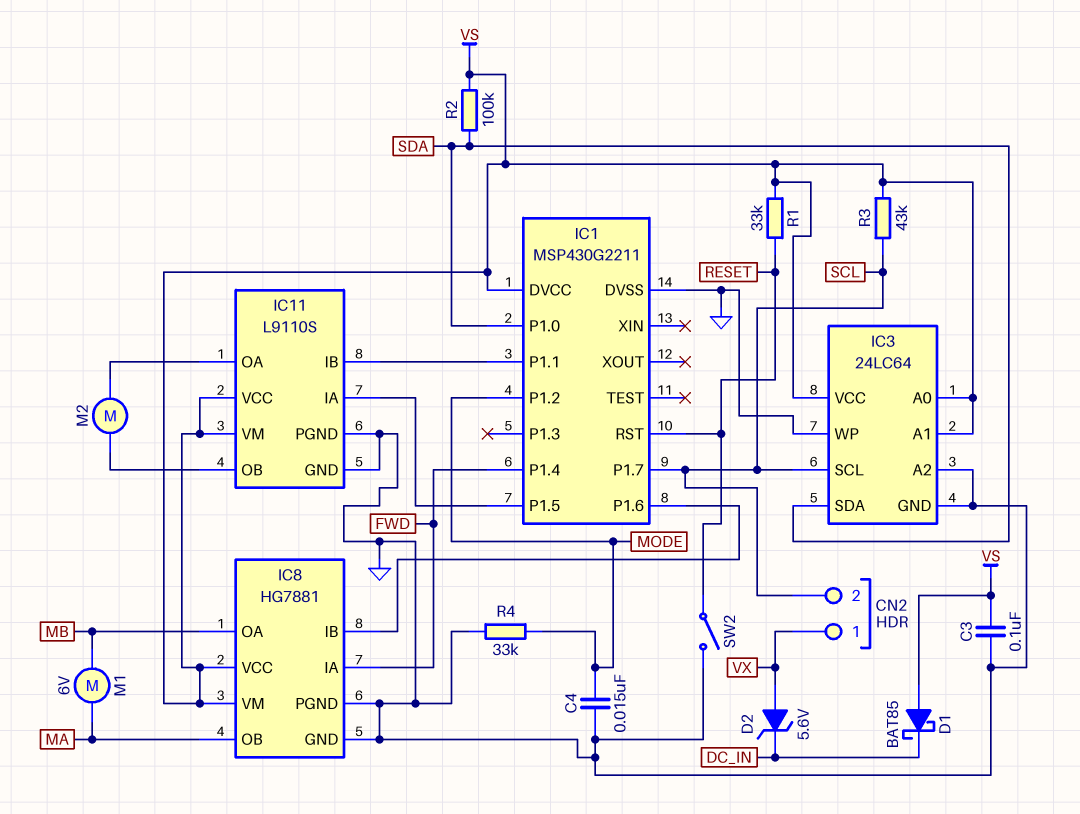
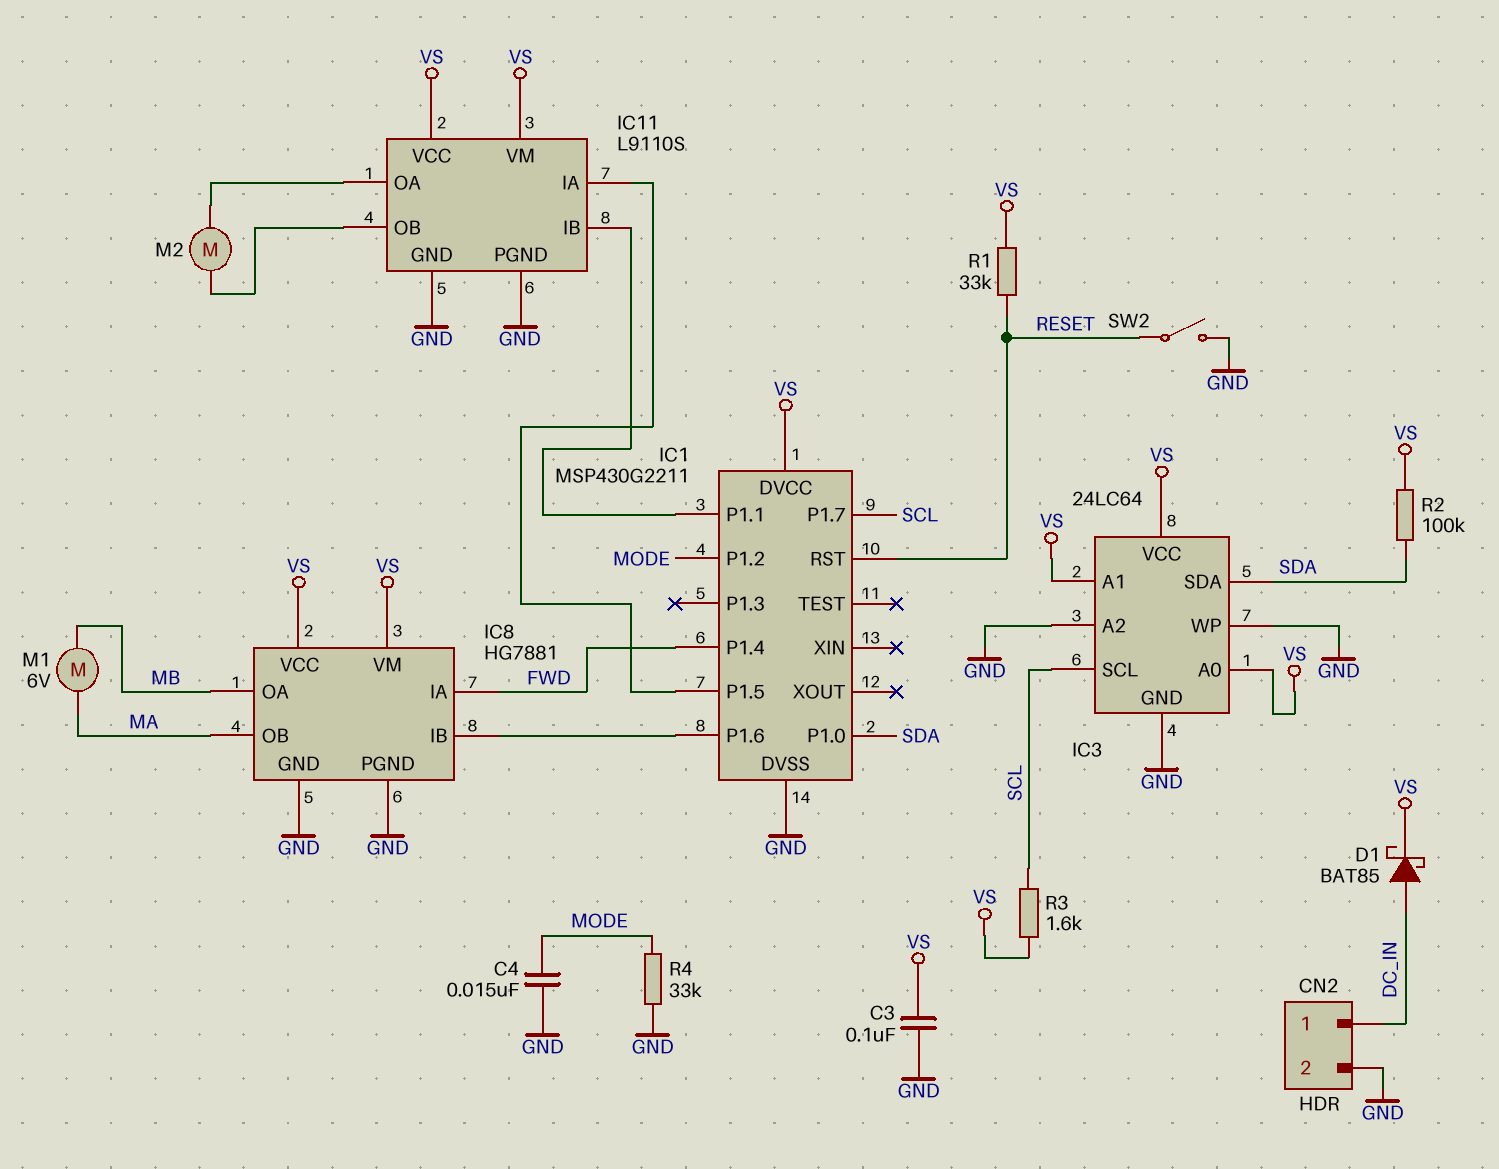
CN2 pin 1: VX -> DC_IN
CN2 pin 2: SCL -> GND
D1: schottky BAT85 (A VS, K DC_IN) -> schottky BAT85 (A DC_IN, K VS)
D2: zener 5.6V (A VX, K DC_IN) -> none
R3: 43k (SCL, VS) -> 1.6k (SCL, VS)

